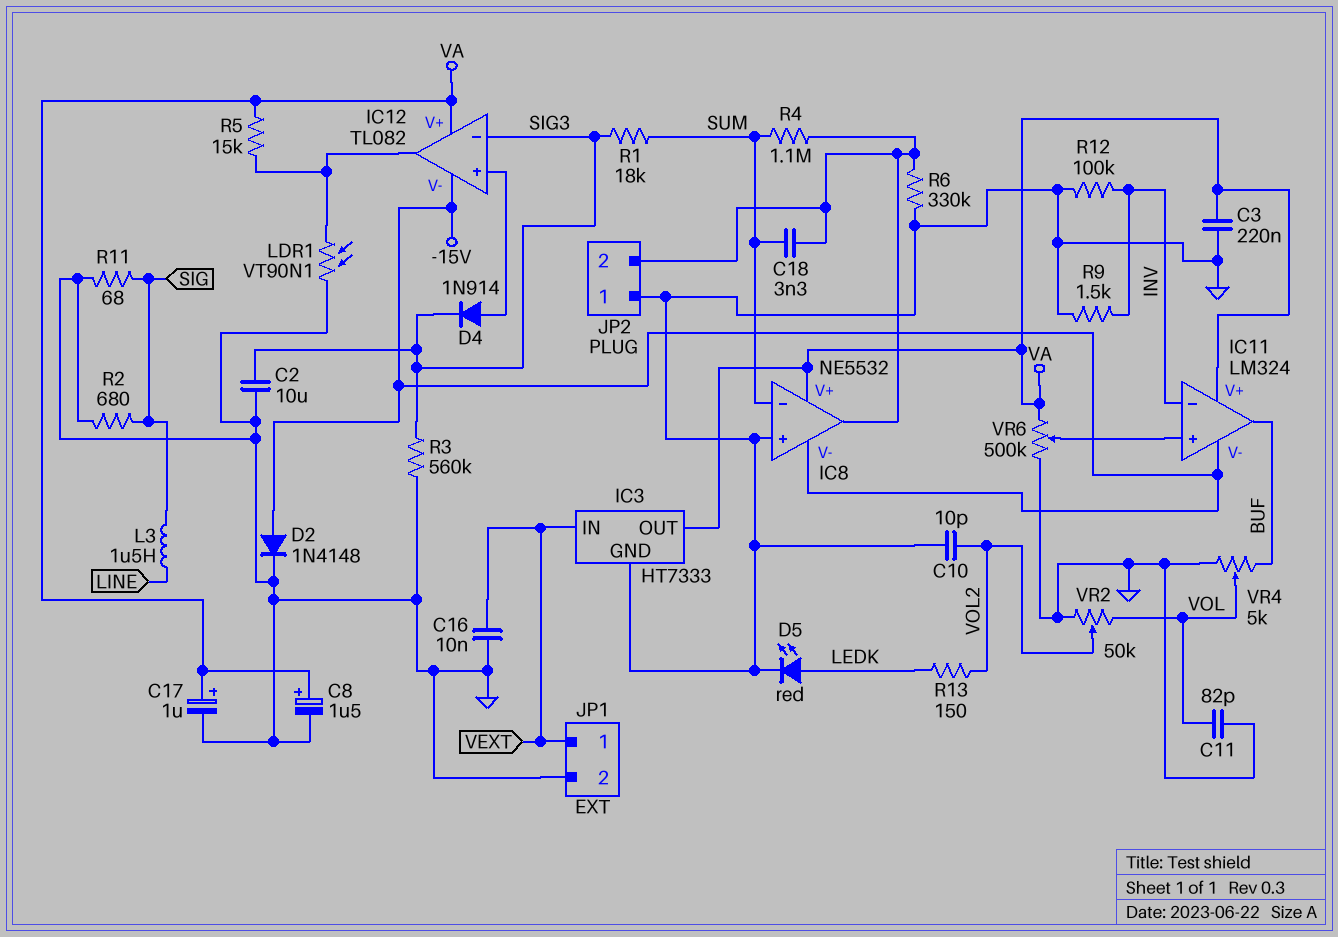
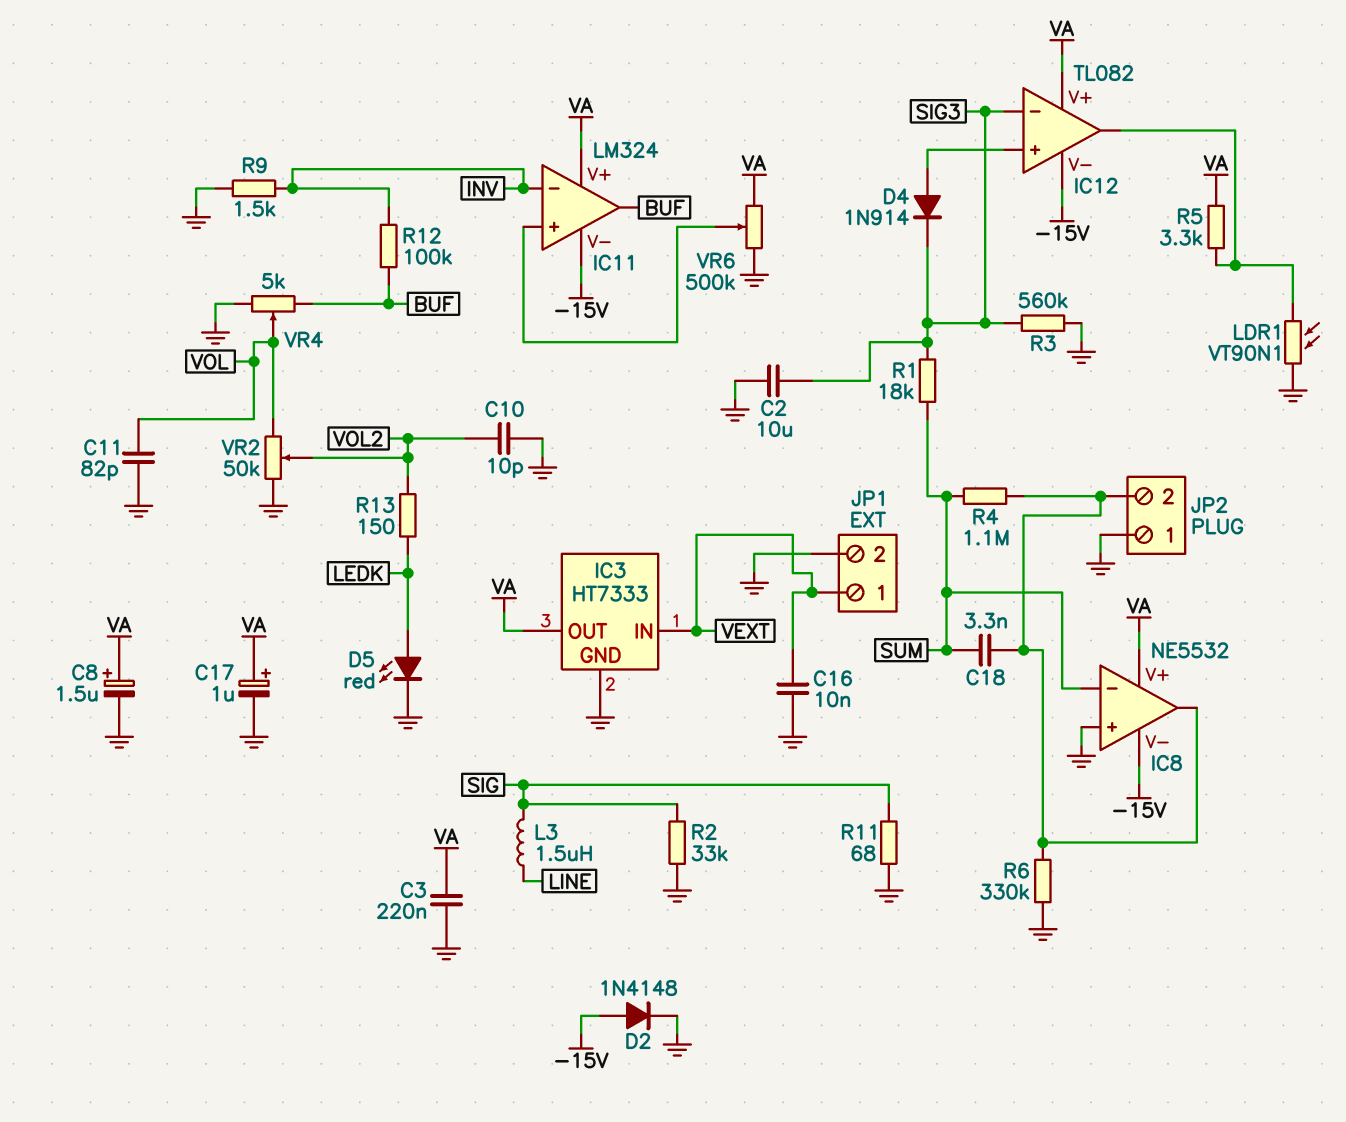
R2: 680 (GND, SIG) -> 33k (GND, SIG)
R5: 15k (IC12/out, VA) -> 3.3k (IC12/out, VA)
R12: 100k (GND, INV) -> 100k (BUF, INV)

